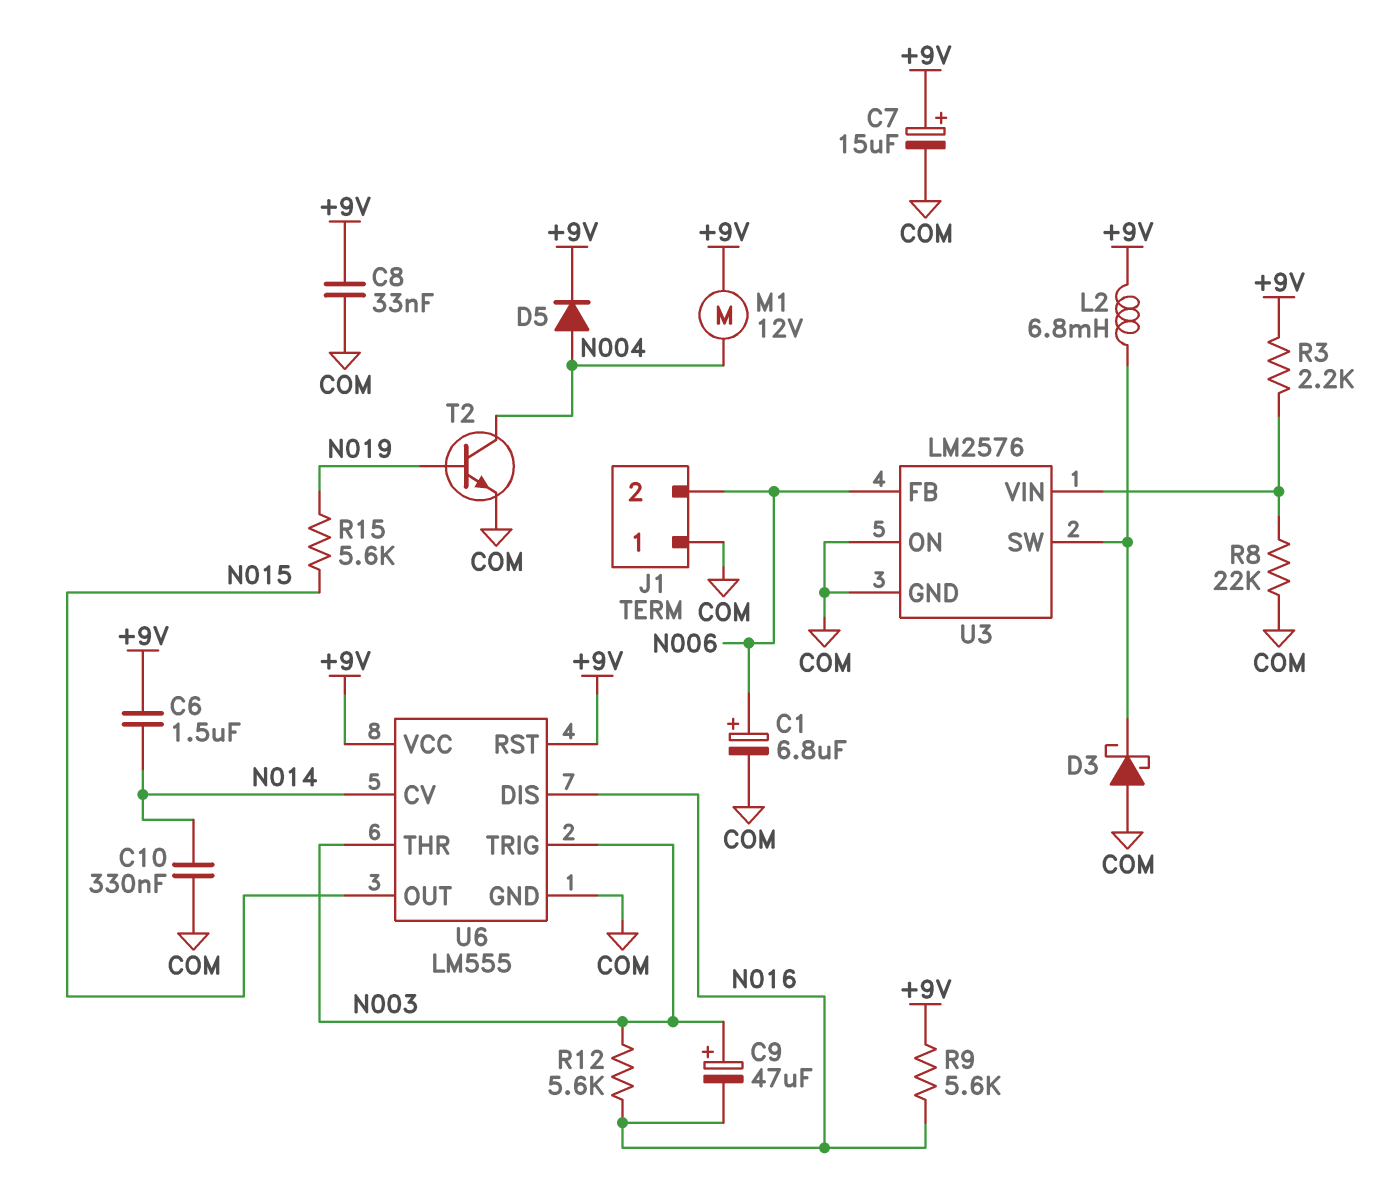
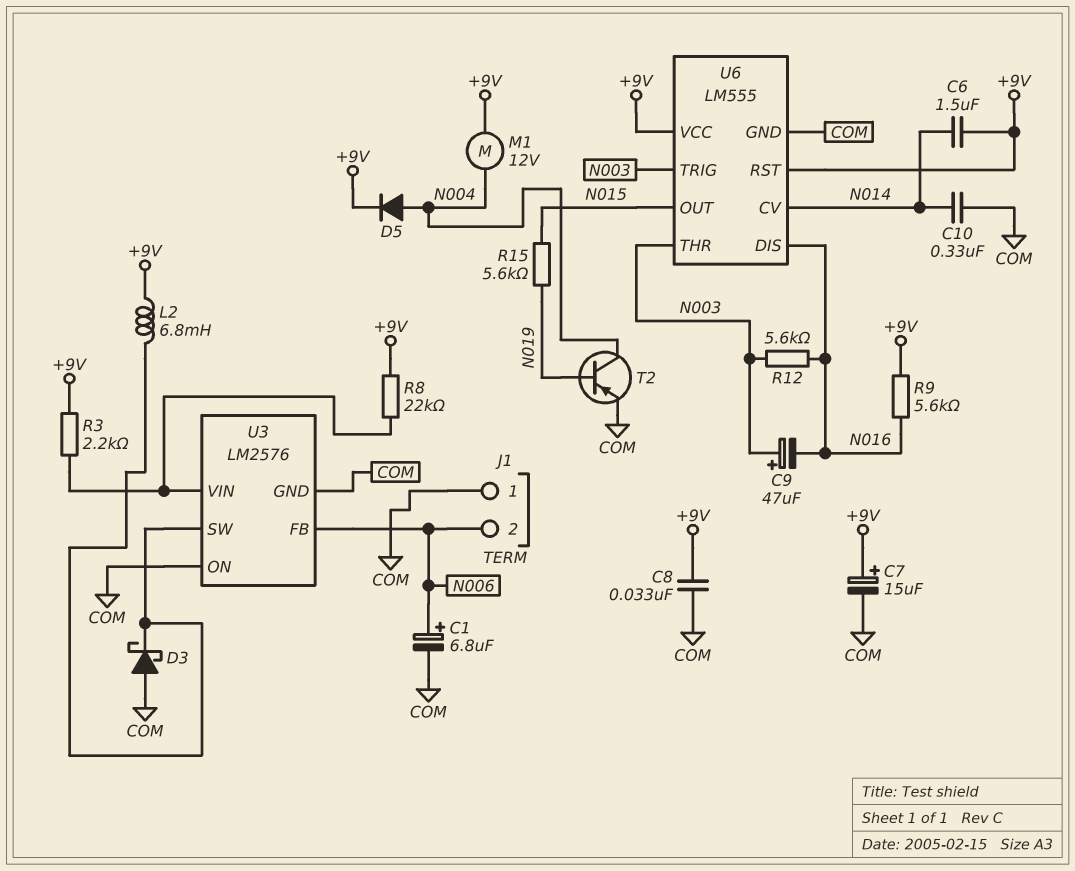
R8: 22k (COM, U3/VIN) -> 22k (+9V, U3/VIN)
T2: NPN (B N019, C N004, E COM) -> PNP (B N019, C N004, E COM)

